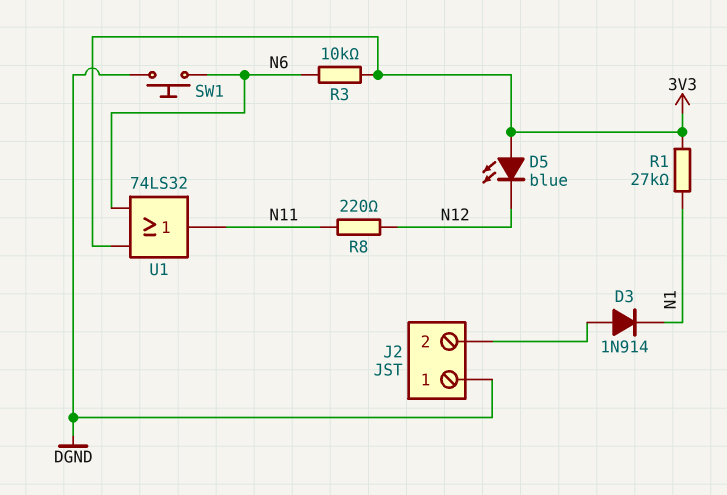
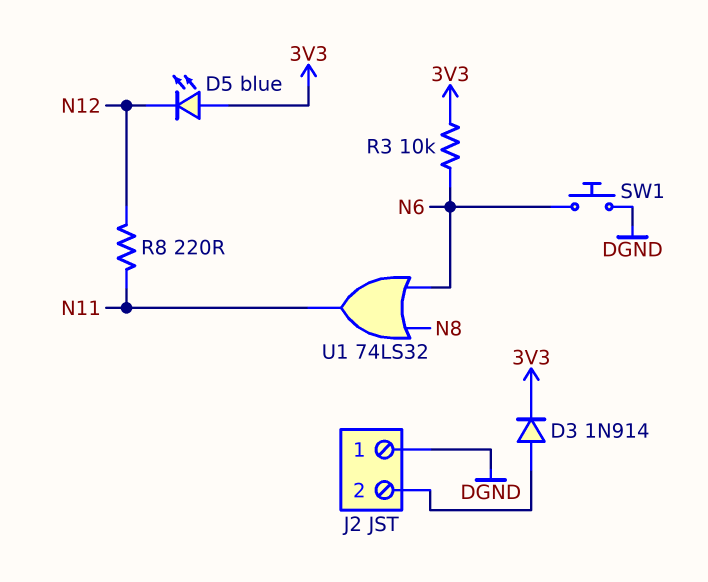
D3: diode 1N914 (A J2/2, K N1) -> diode 1N914 (A J2/2, K 3V3)
R1: 27k (3V3, N1) -> none
U1: OR 74LS32 (in 3V3, in N6, out N11) -> OR 74LS32 (in N6, in N8, out N11)

